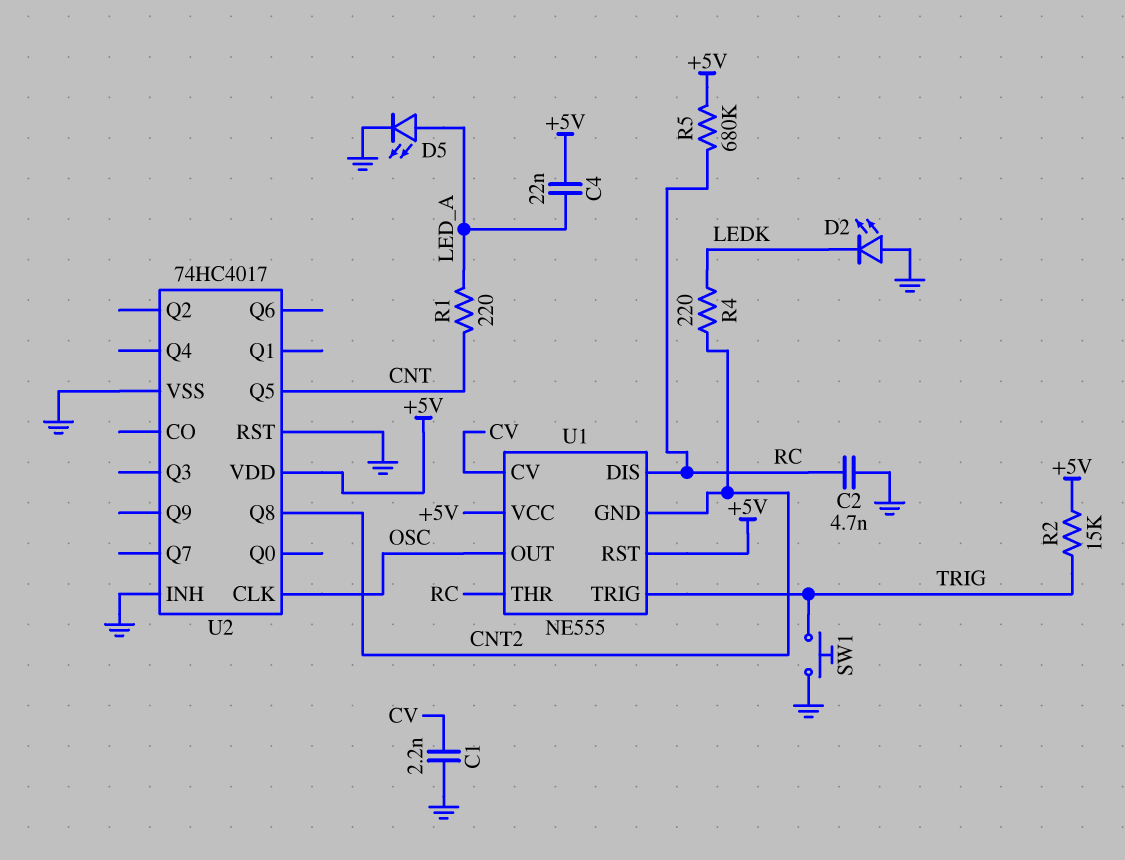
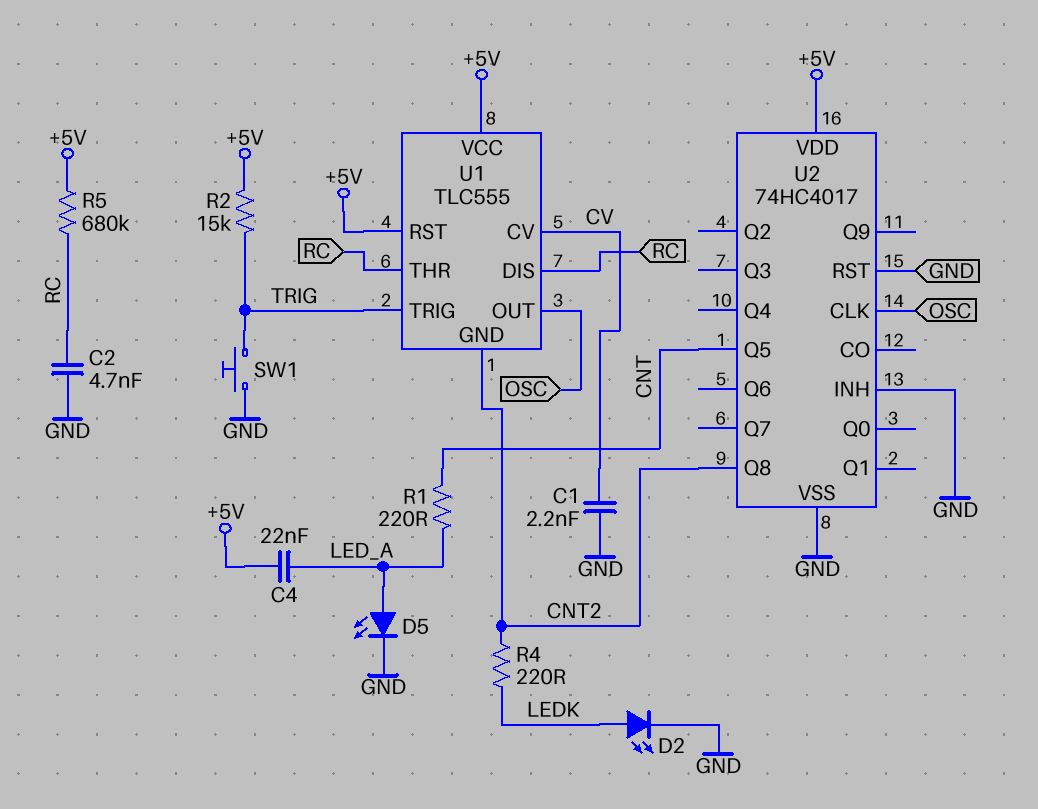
D2: LED (A GND, K LEDK) -> LED (A LEDK, K GND)
U1: NE555 -> TLC555

